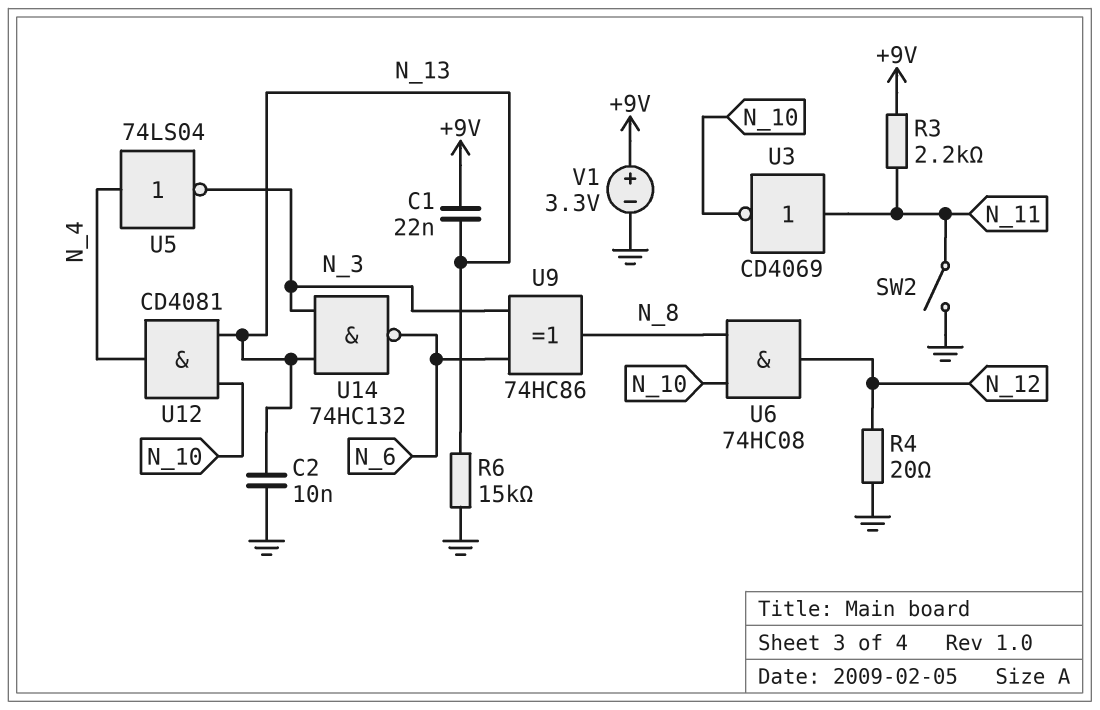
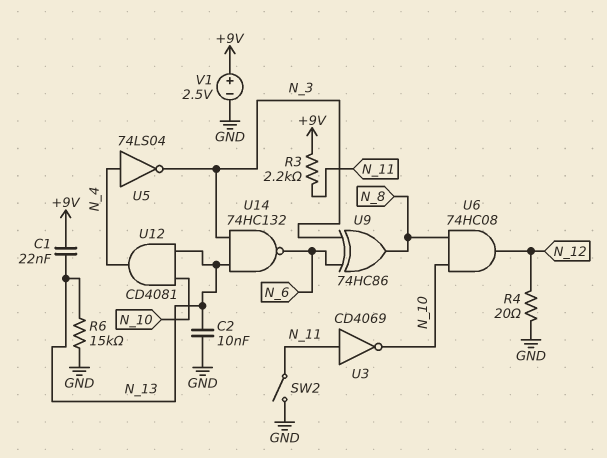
V1: 3.3V (plus +9V, minus GND) -> 2.5V (plus +9V, minus GND)

